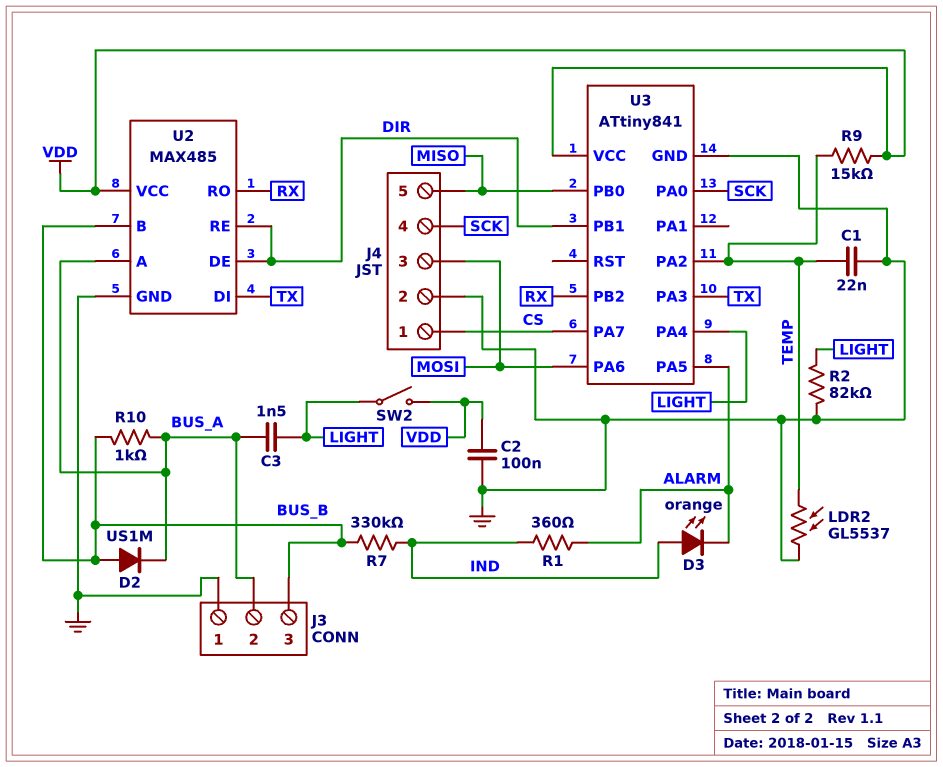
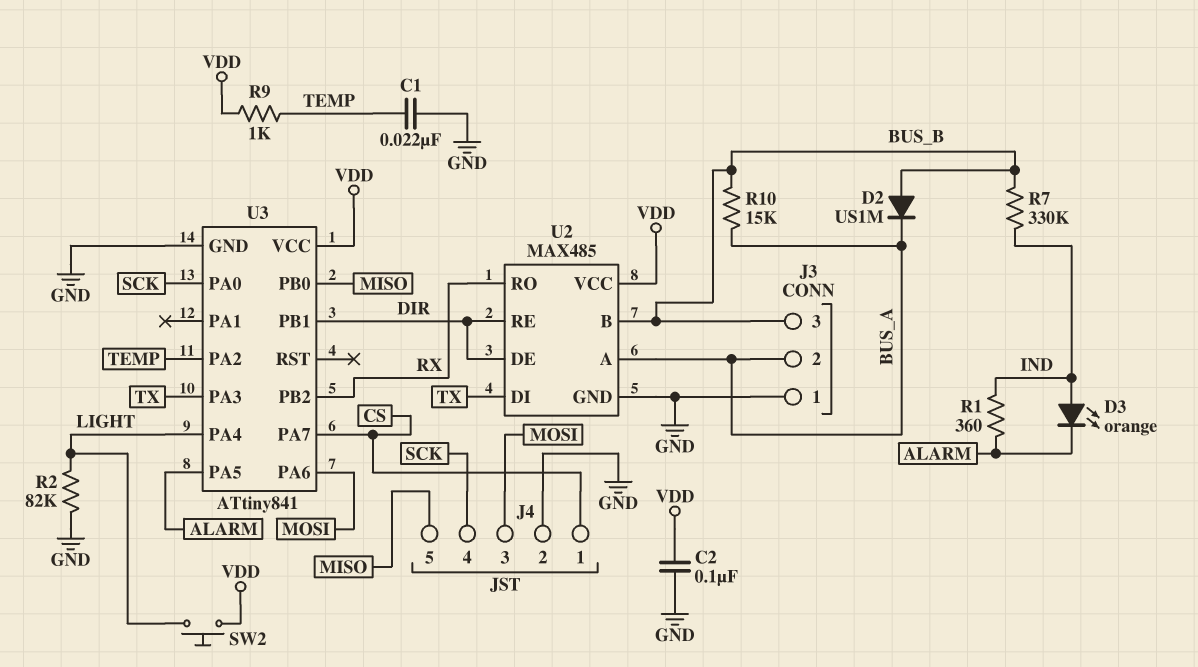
C3: 1.5nF (BUS_A, LIGHT) -> none
LDR2: GL5537 (GND, TEMP) -> none
R9: 15k (TEMP, VDD) -> 1k (TEMP, VDD)
R10: 1k (BUS_A, BUS_B) -> 15k (BUS_A, BUS_B)
SW2: switch (LIGHT, VDD) -> button (LIGHT, VDD)

